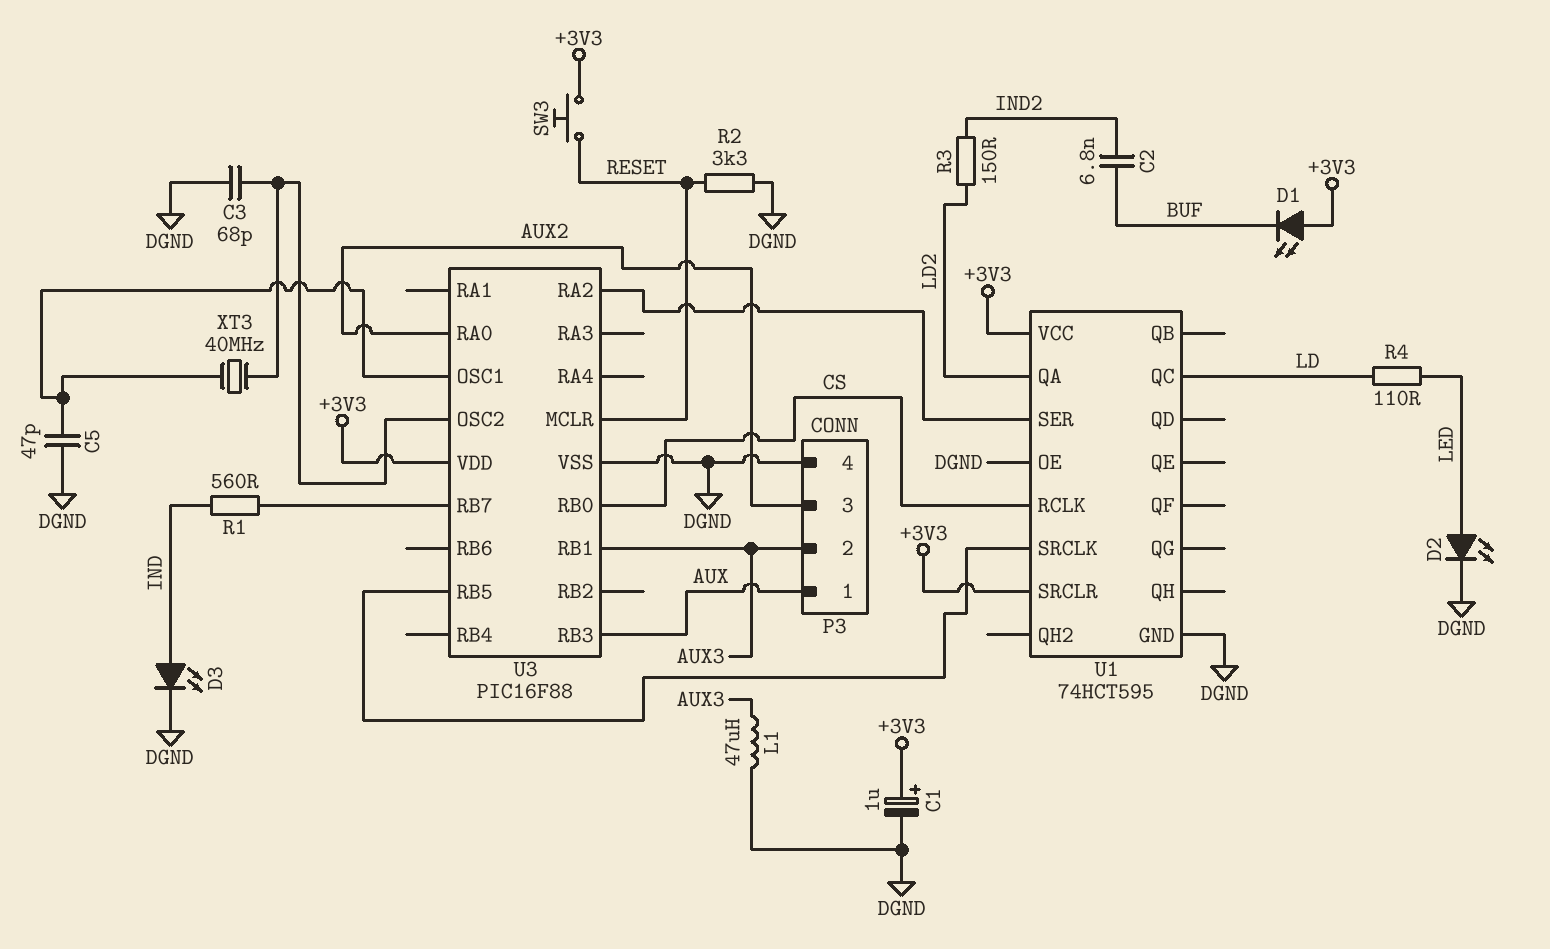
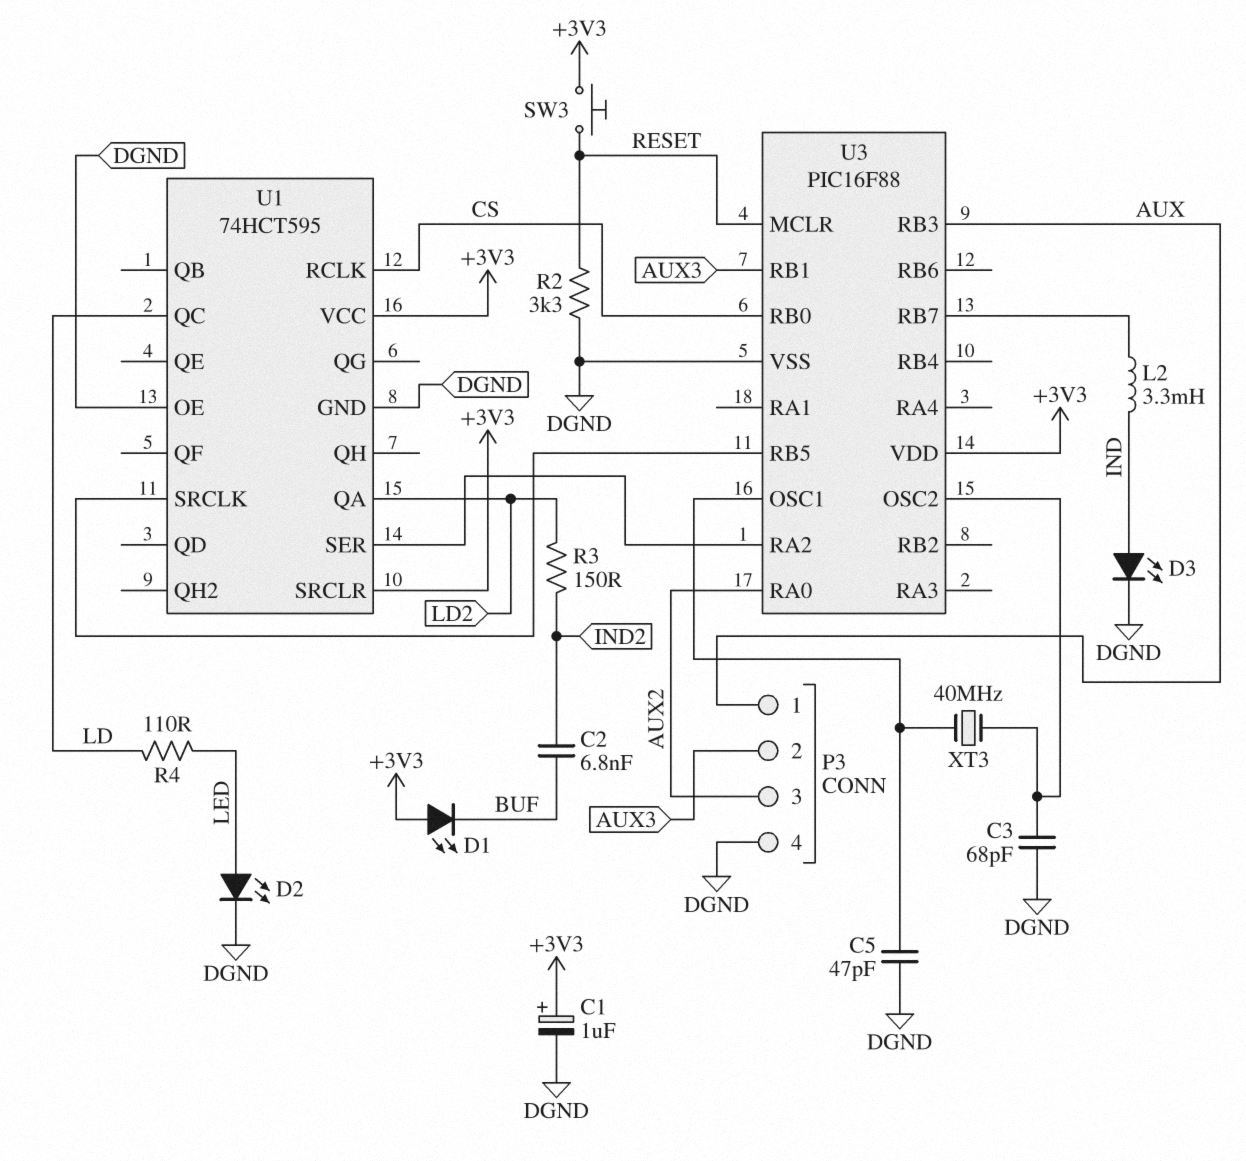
L1: 47uH (AUX3, DGND) -> none
L2: none -> 3.3mH (IND, U3/RB7)
R1: 560 (IND, U3/RB7) -> none

